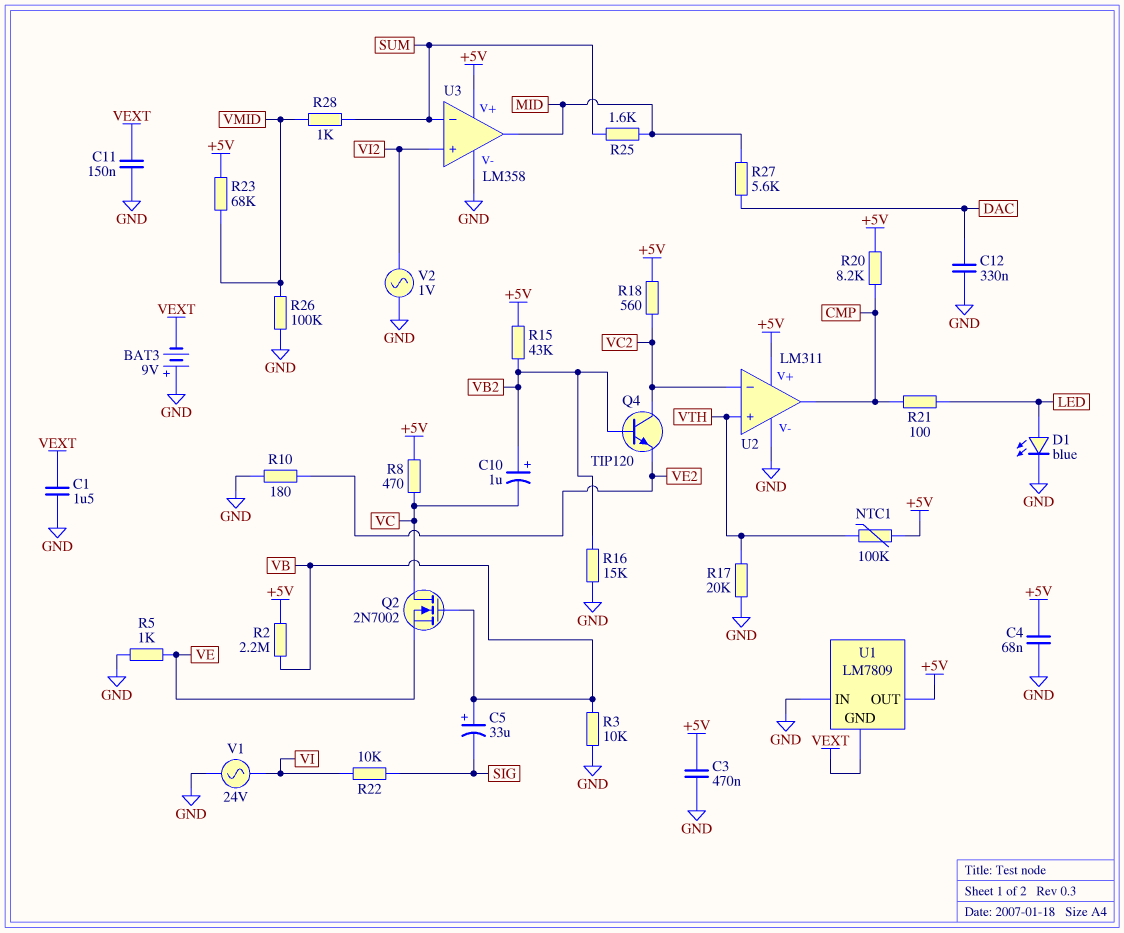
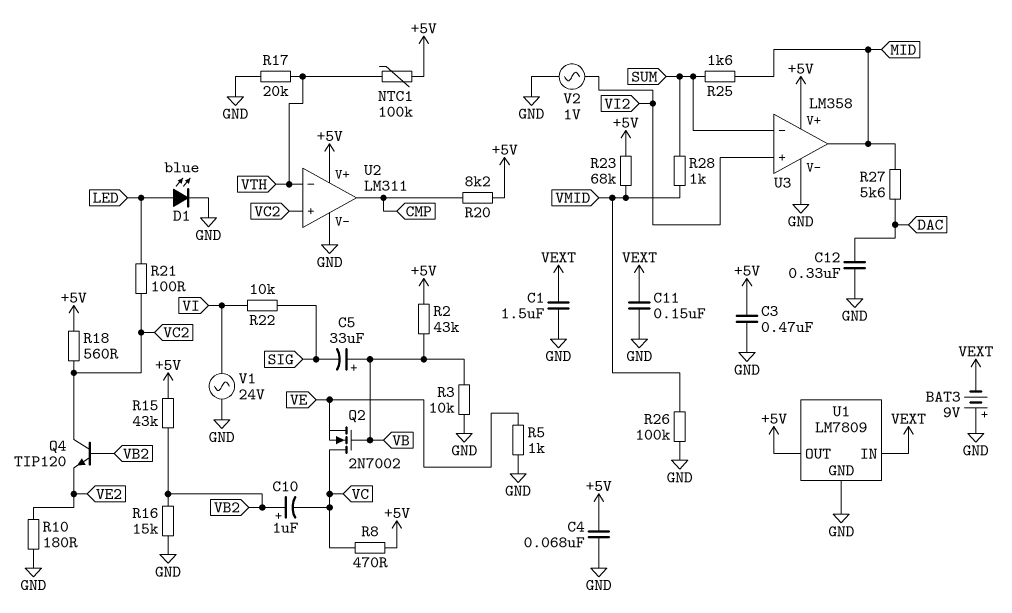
R2: 2.2M (+5V, VB) -> 43k (+5V, VB)
R21: 100 (CMP, LED) -> 100 (LED, VC2)
U1 pin GND: VEXT -> GND
U1 pin IN: GND -> VEXT
U2 pin in+: VTH -> VC2
U2 pin in-: VC2 -> VTH

